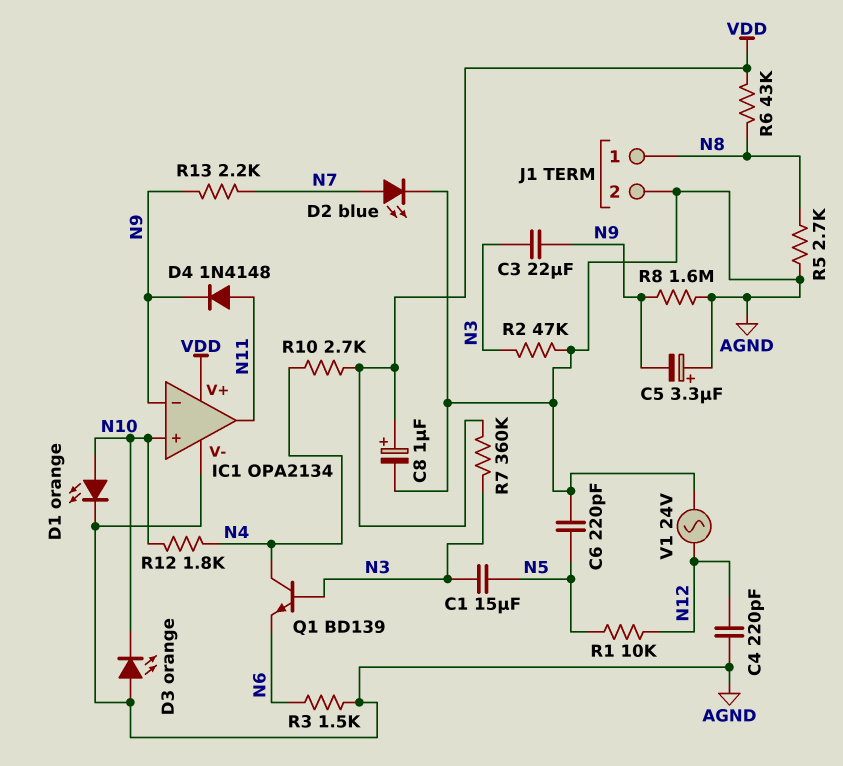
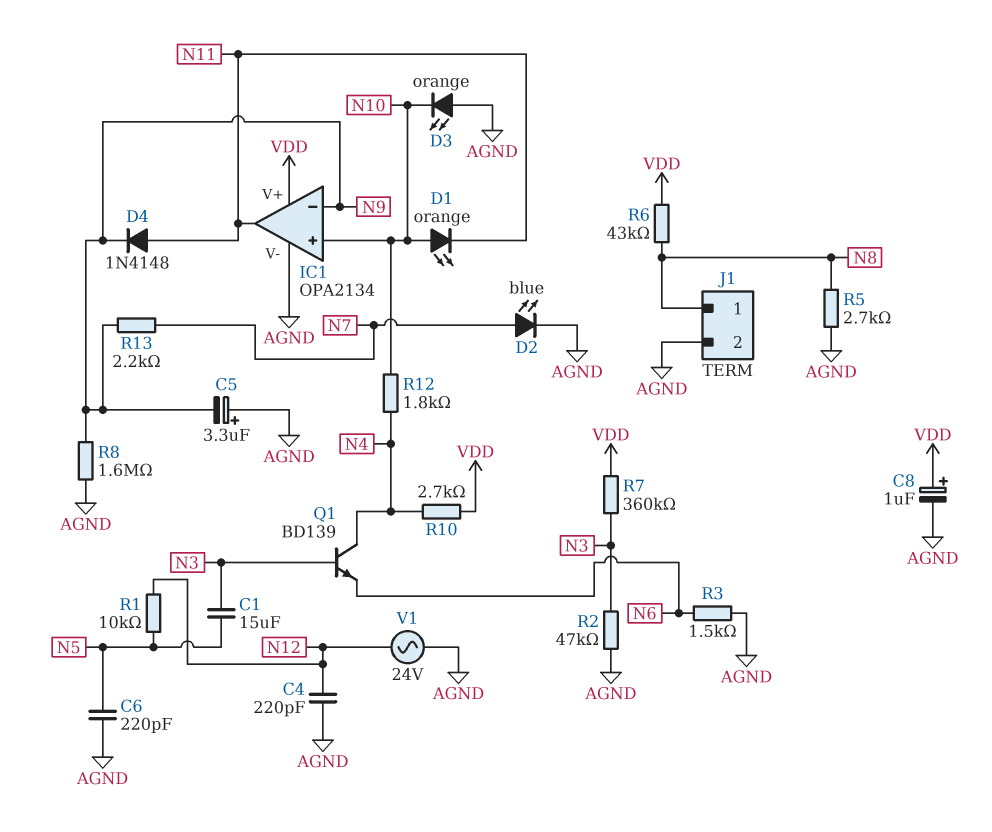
C3: 22uF (N3, N9) -> none
D1: LED orange (A N10, K AGND) -> LED orange (A N10, K N11)

